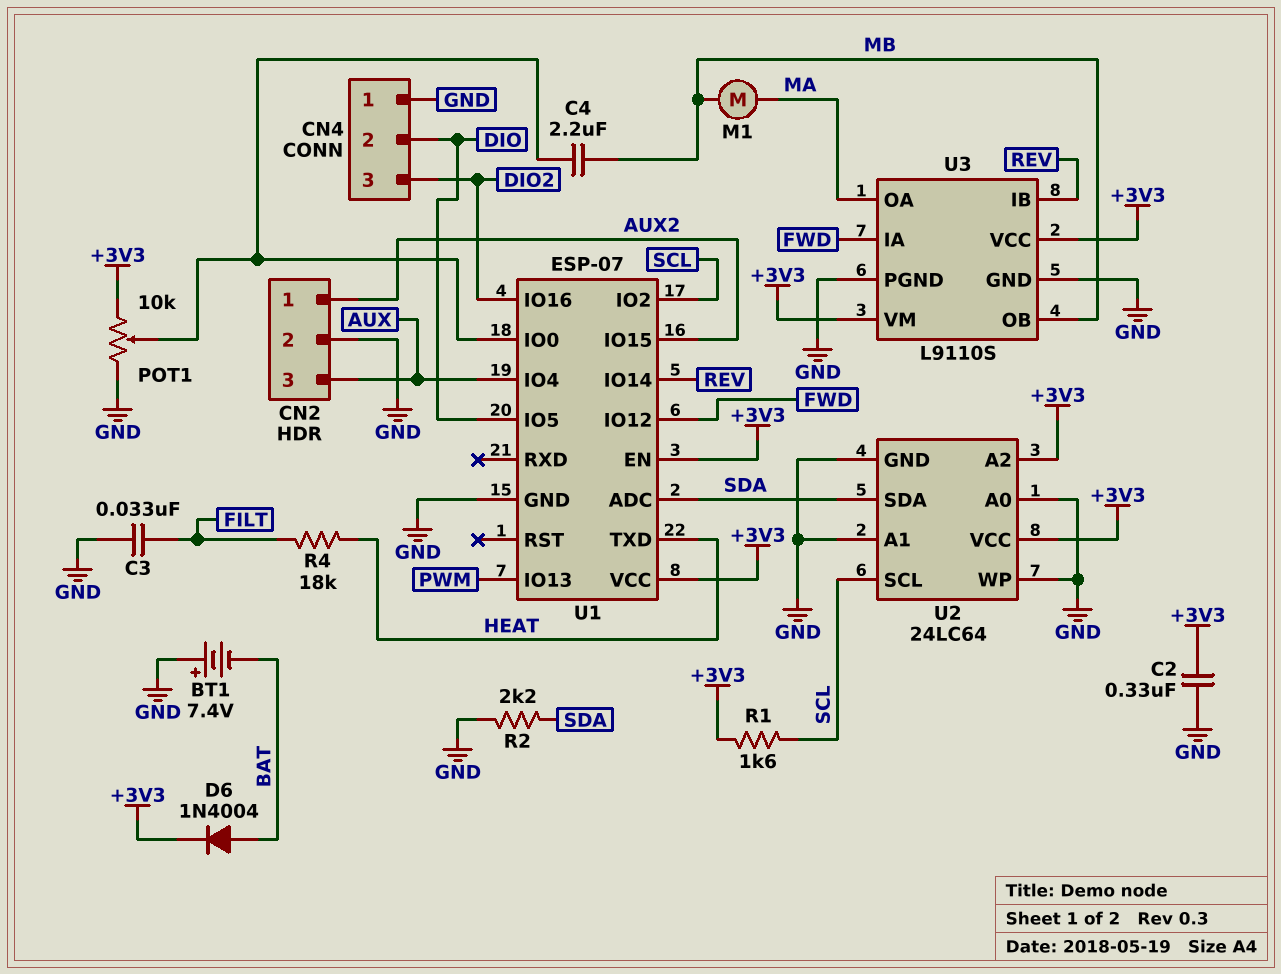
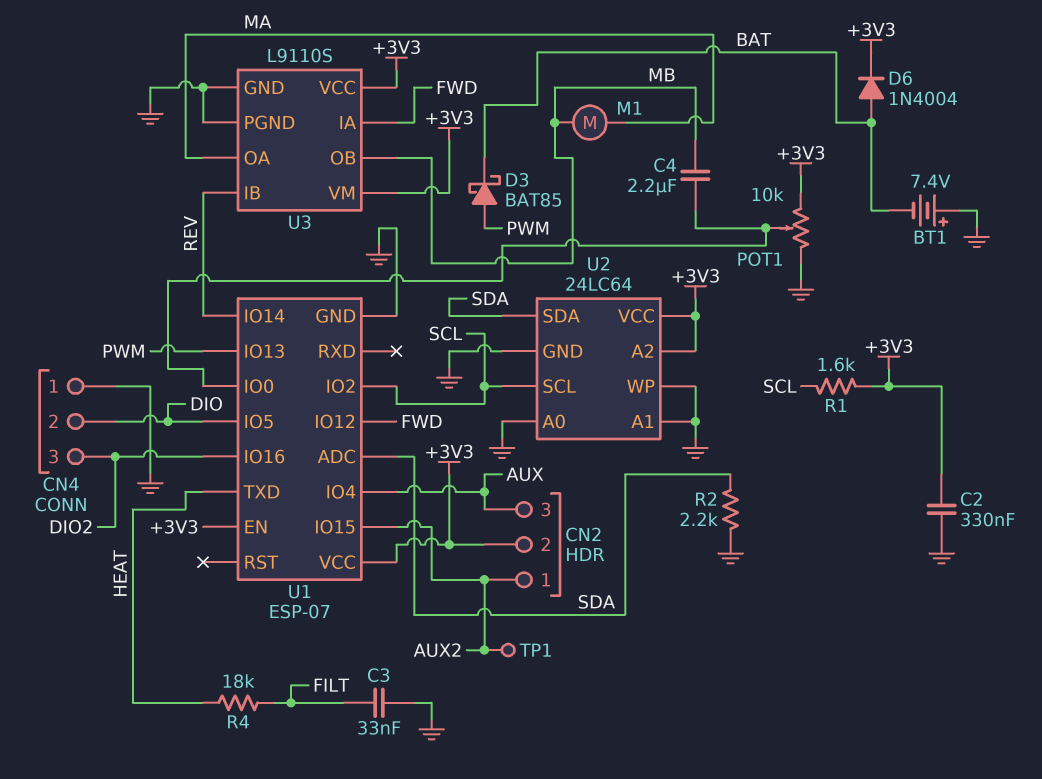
CN2 pin 2: GND -> +3V3
D3: none -> schottky BAT85 (A PWM, K BAT)
TP1: none -> test point (AUX2)

